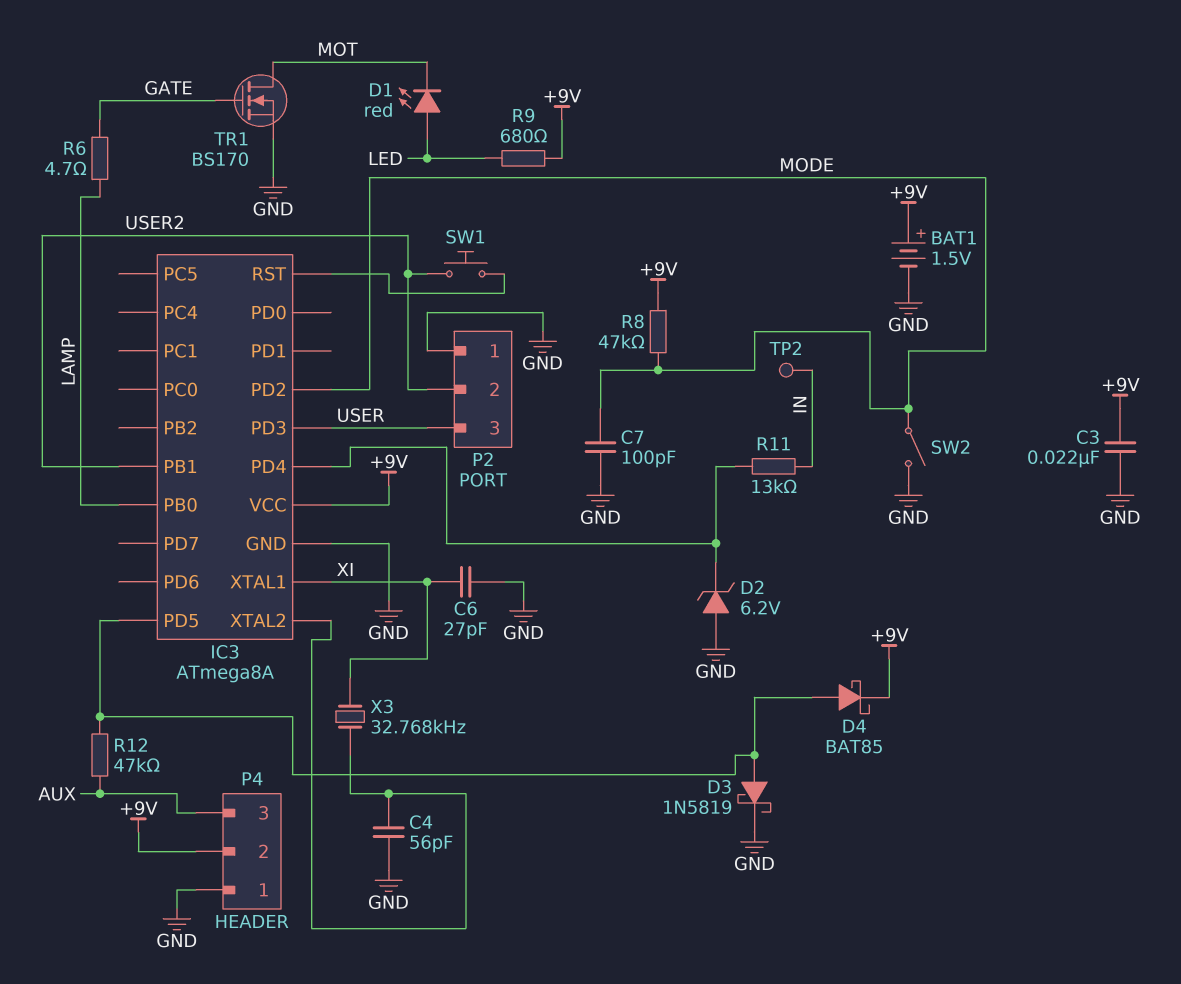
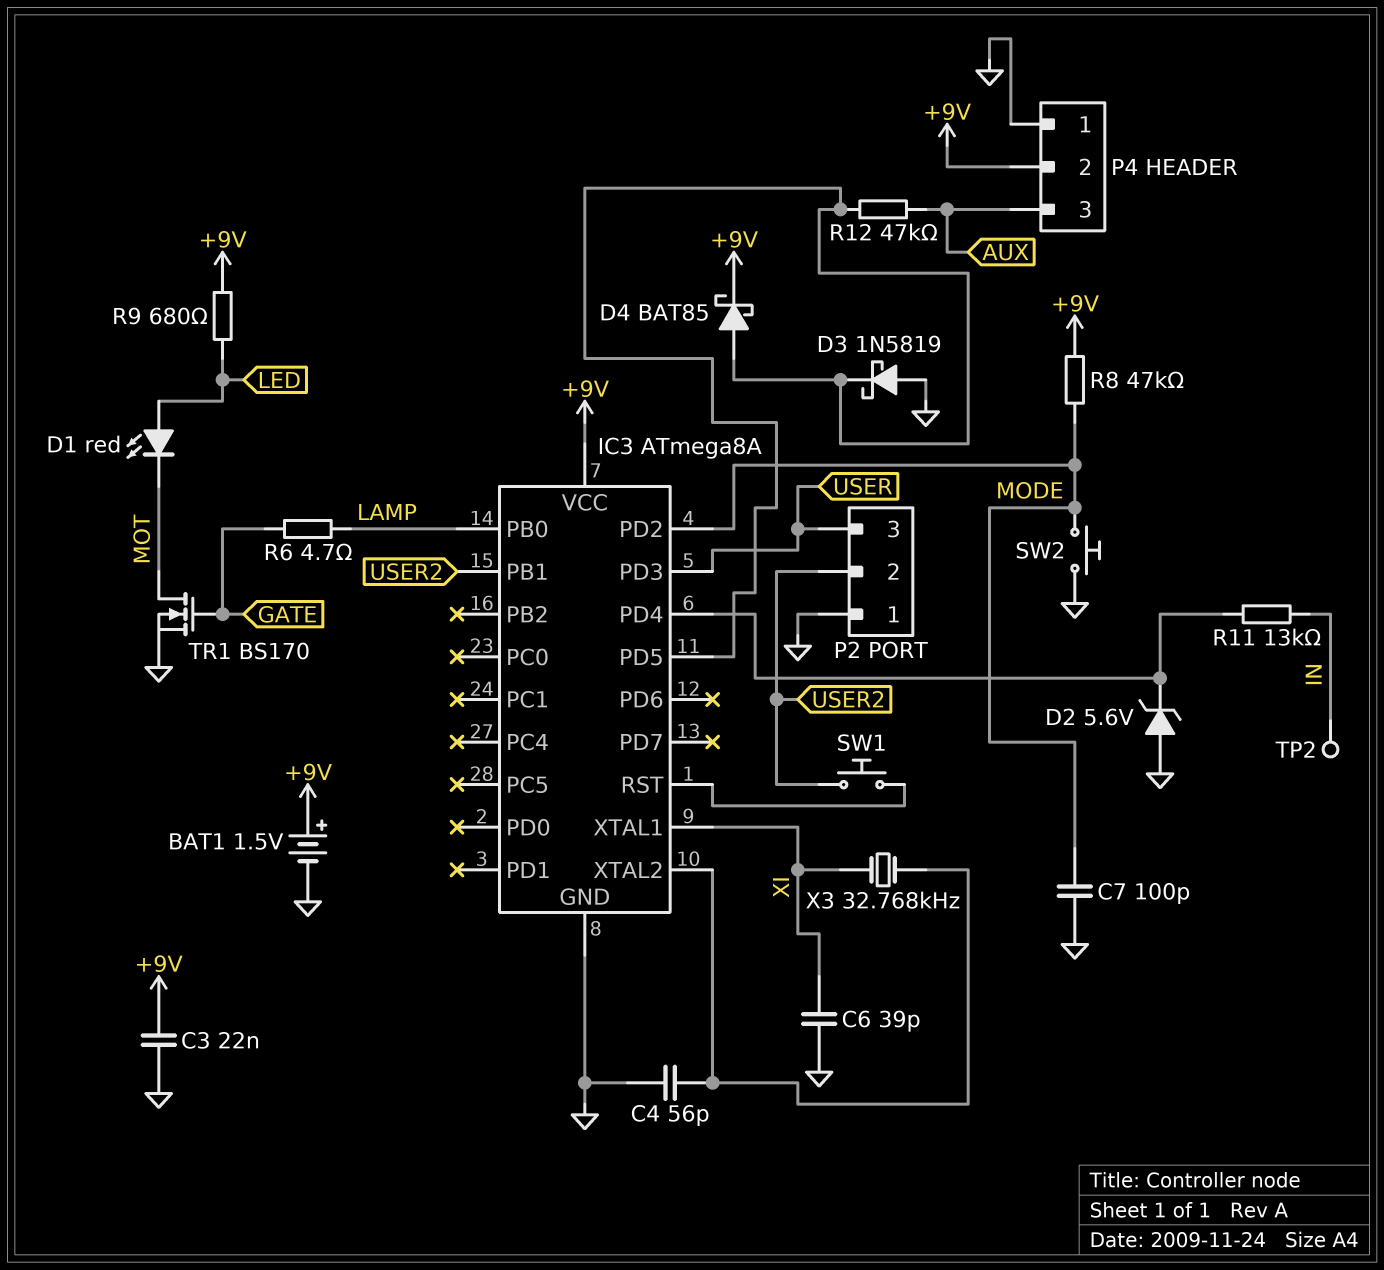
C6: 27pF (GND, XI) -> 39pF (GND, XI)
D2: zener 6.2V (A GND, K IC3/PD4) -> zener 5.6V (A GND, K IC3/PD4)
D3: schottky 1N5819 (A IC3/PD5, K GND) -> schottky 1N5819 (A GND, K IC3/PD5)
SW2: switch (GND, MODE) -> button (GND, MODE)

